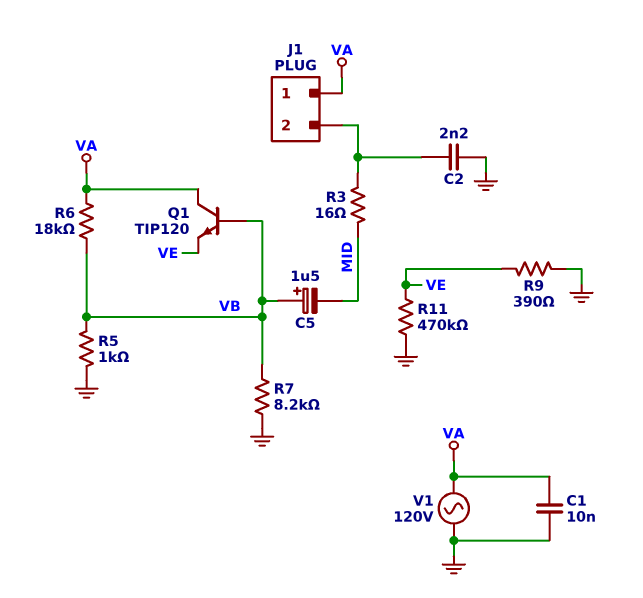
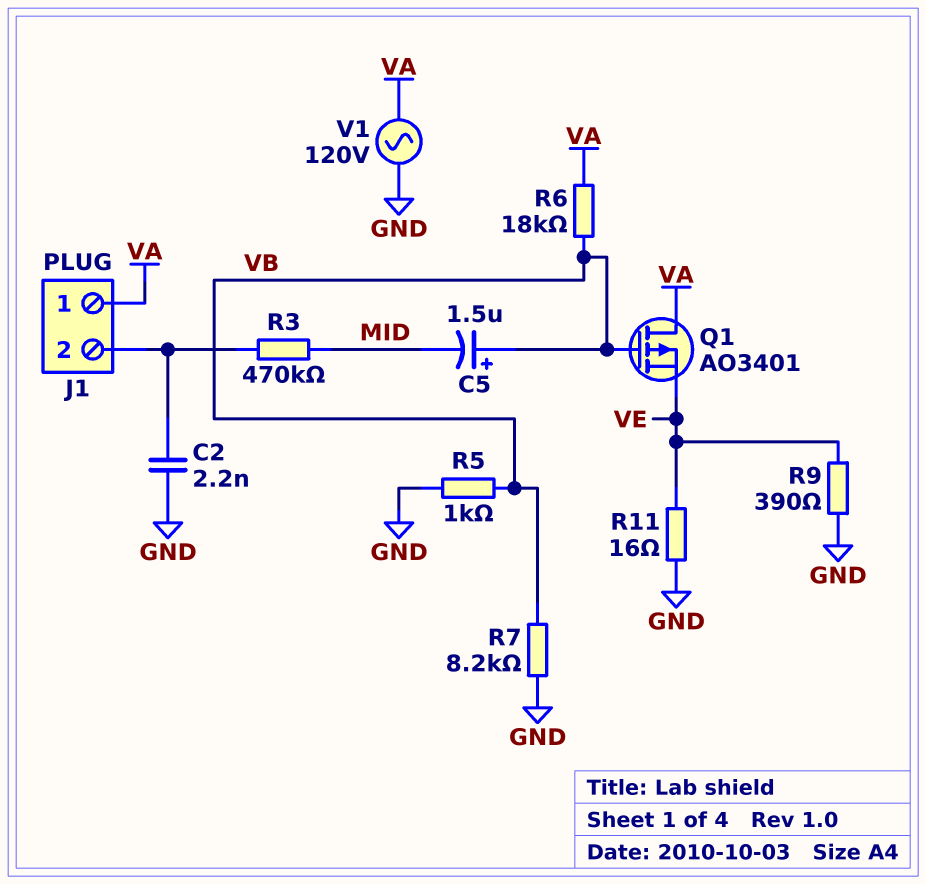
C1: 10nF (GND, VA) -> none
Q1: NPN TIP120 (B VB, C VA, E VE) -> PMOS AO3401 (G VB, D VA, S VE)
R3: 16 (J1/2, MID) -> 470k (J1/2, MID)
R11: 470k (GND, VE) -> 16 (GND, VE)

